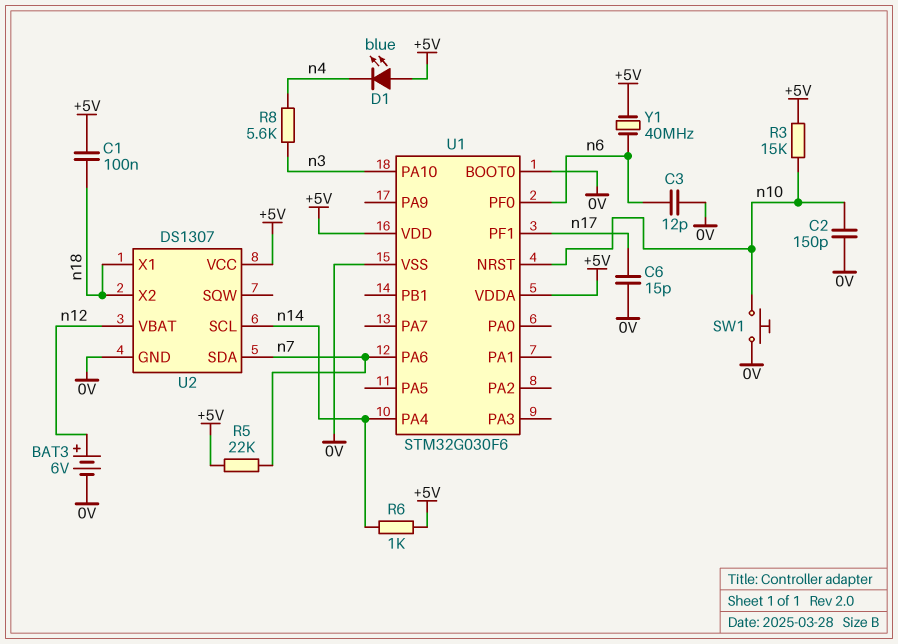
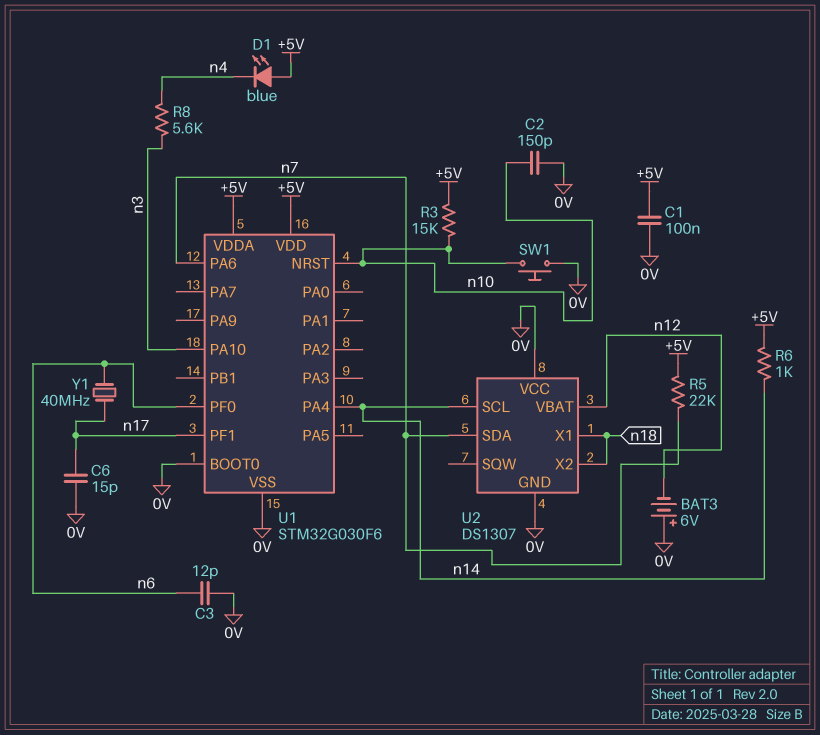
BAT3: 6V (plus n12, minus 0V) -> 6V (plus 0V, minus n12)
C1: 100nF (+5V, n18) -> 100nF (+5V, 0V)
U2 pin VCC: +5V -> 0V
Y1: 40MHz (+5V, n6) -> 40MHz (n6, n17)

